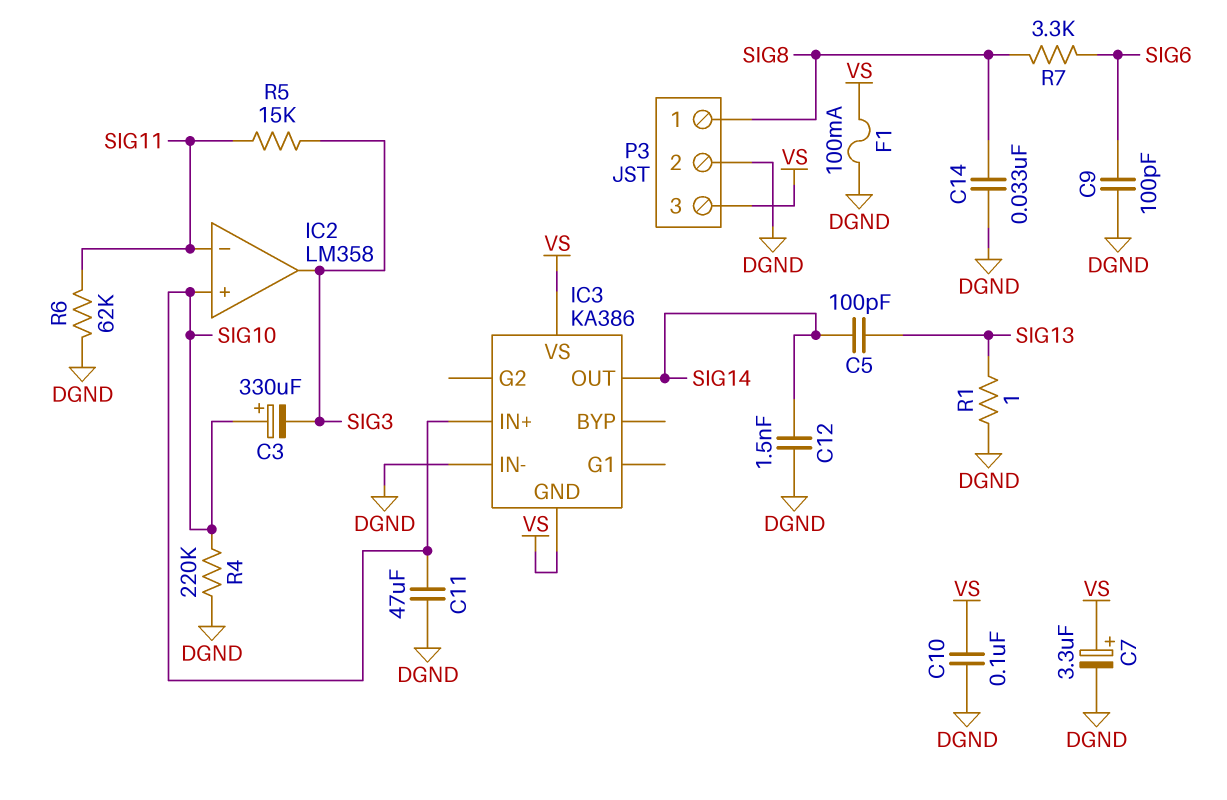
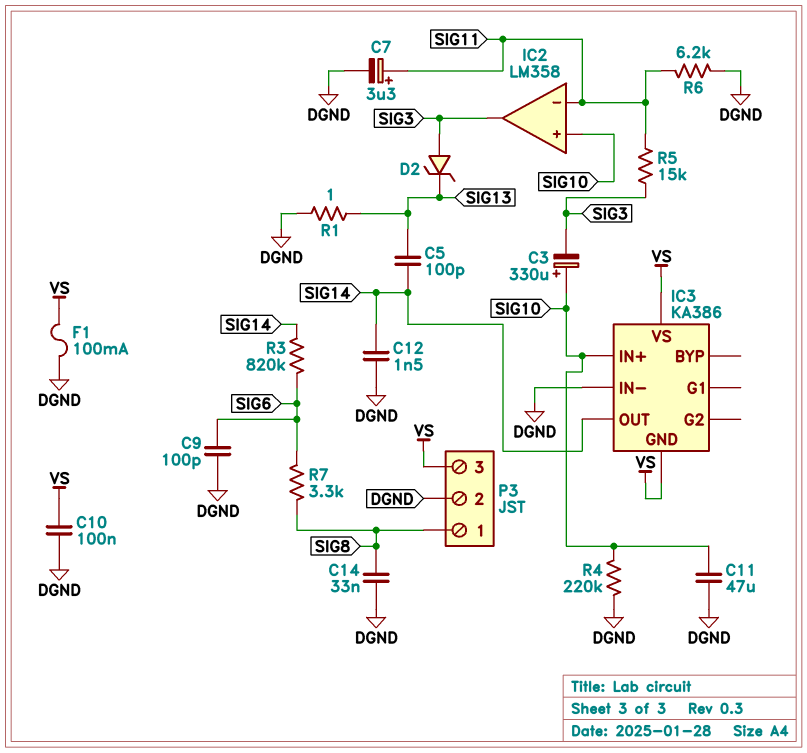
C7: 3.3uF (plus VS, minus DGND) -> 3.3uF (plus SIG11, minus DGND)
D2: none -> zener (A SIG3, K SIG13)
R3: none -> 820k (SIG6, SIG14)
R6: 62k (DGND, SIG11) -> 6.2k (DGND, SIG11)

